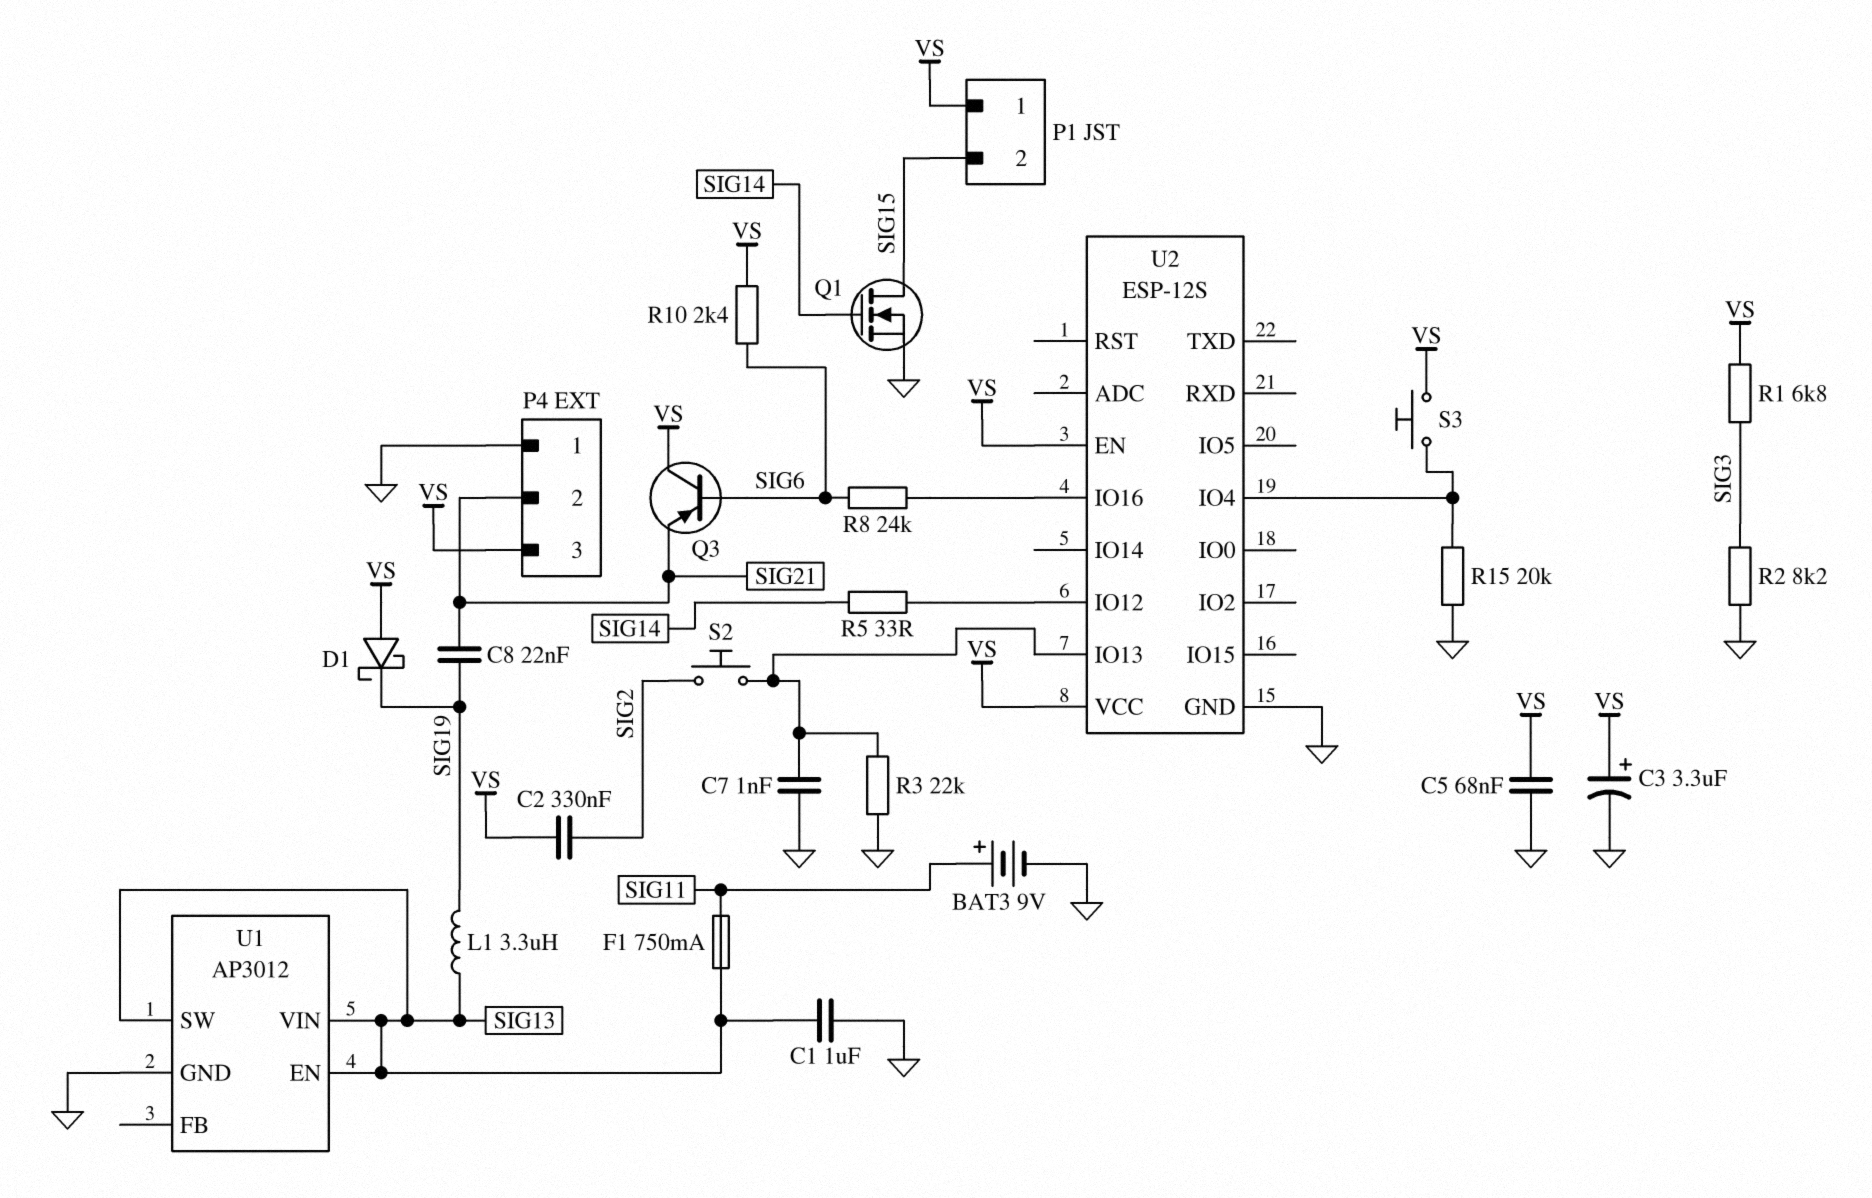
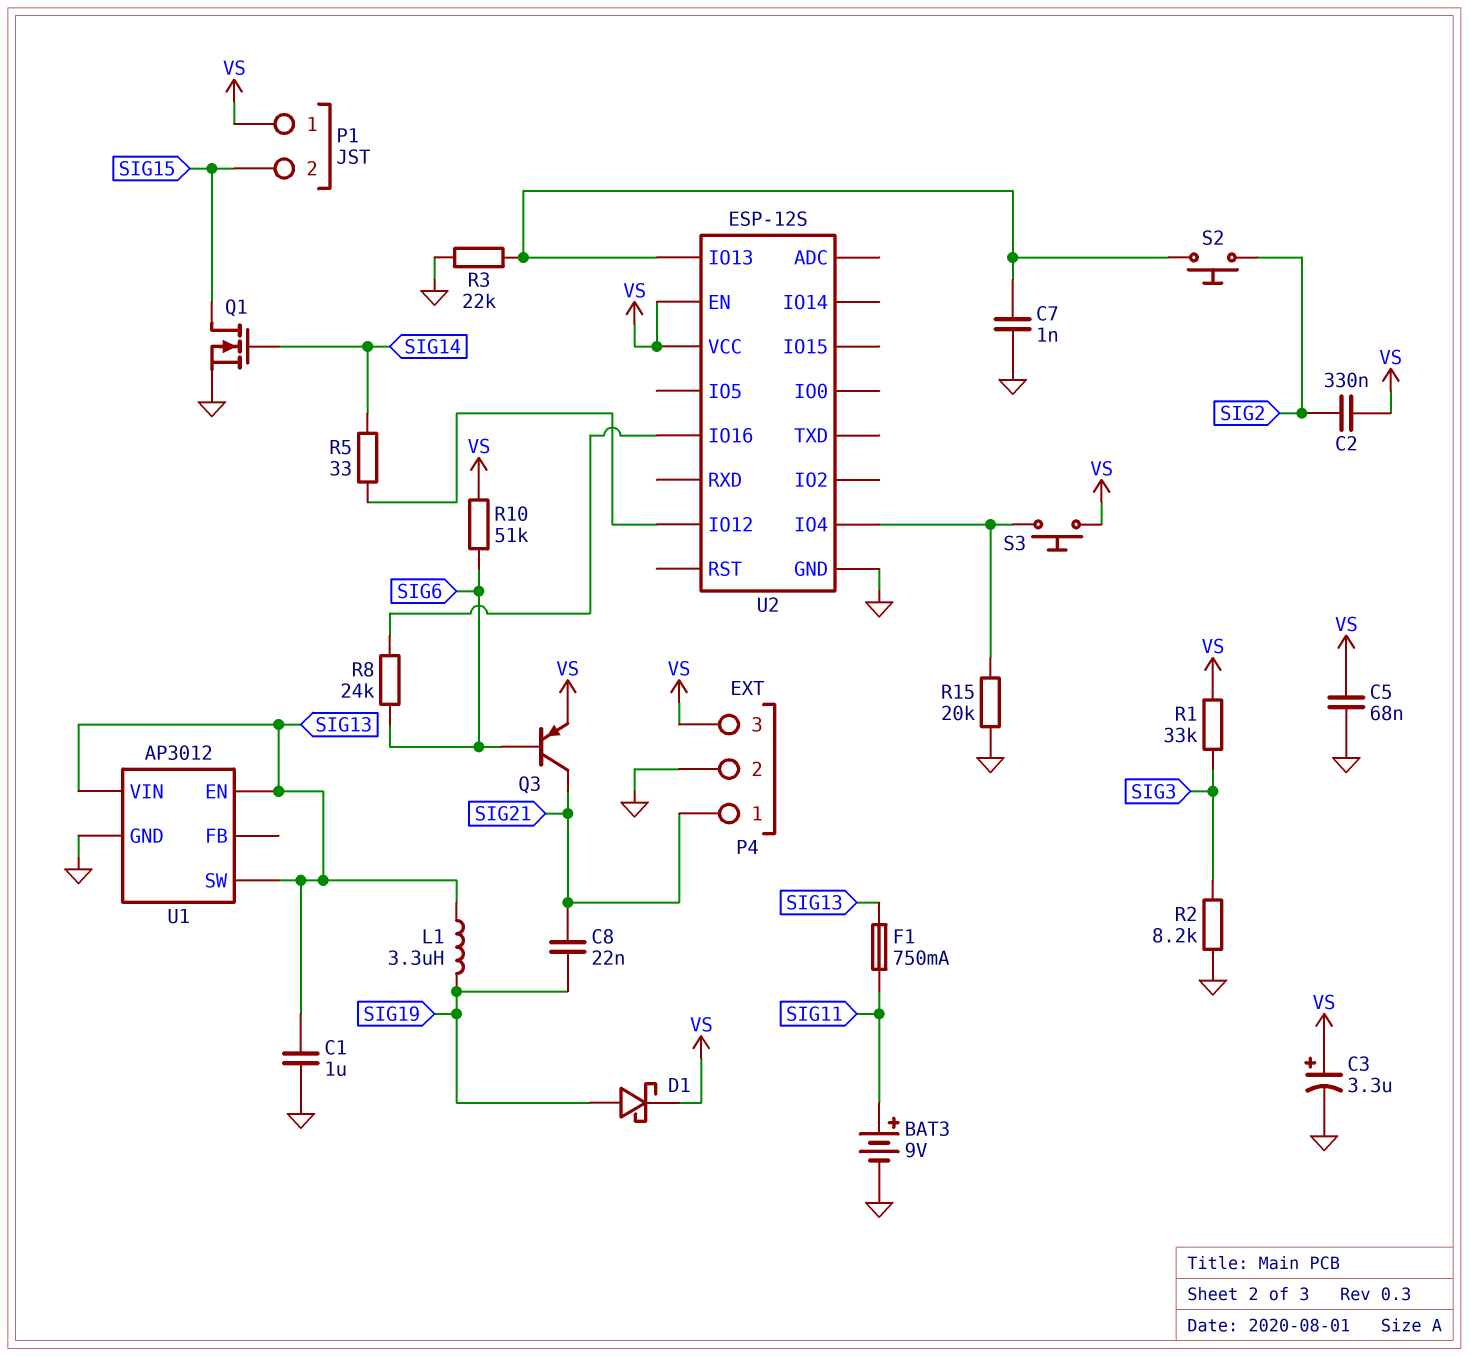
D1: schottky (A VS, K SIG19) -> schottky (A SIG19, K VS)
P4 pin 1: GND -> SIG21
P4 pin 2: SIG21 -> GND
Q3: PNP (B SIG6, C VS, E SIG21) -> PNP (B SIG6, C SIG21, E VS)
R1: 6.8k (SIG3, VS) -> 33k (SIG3, VS)
R10: 2.4k (SIG6, VS) -> 51k (SIG6, VS)

